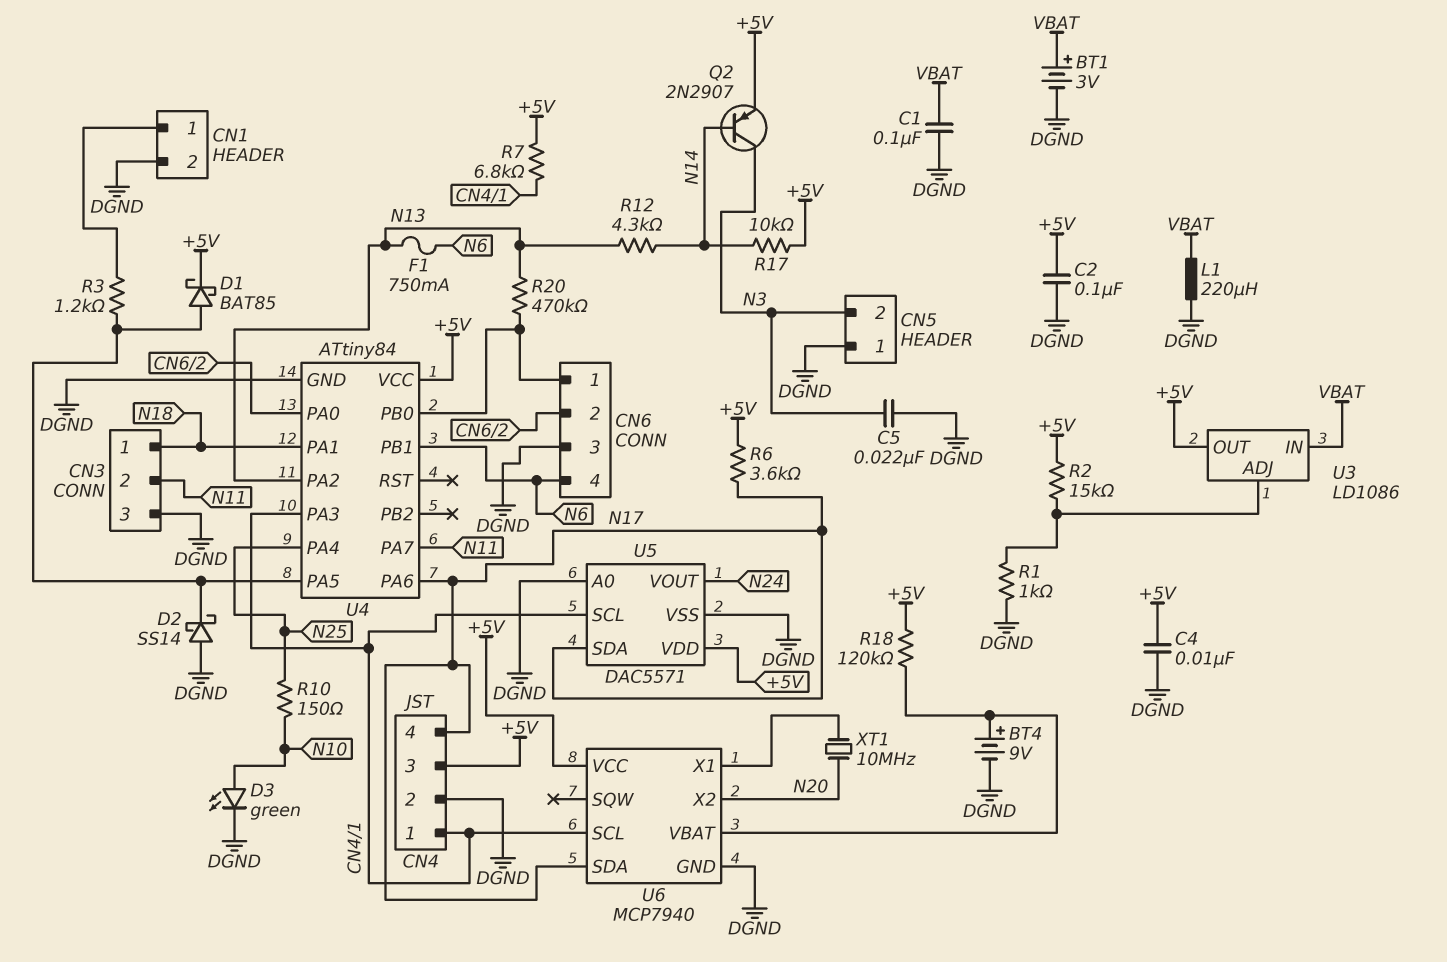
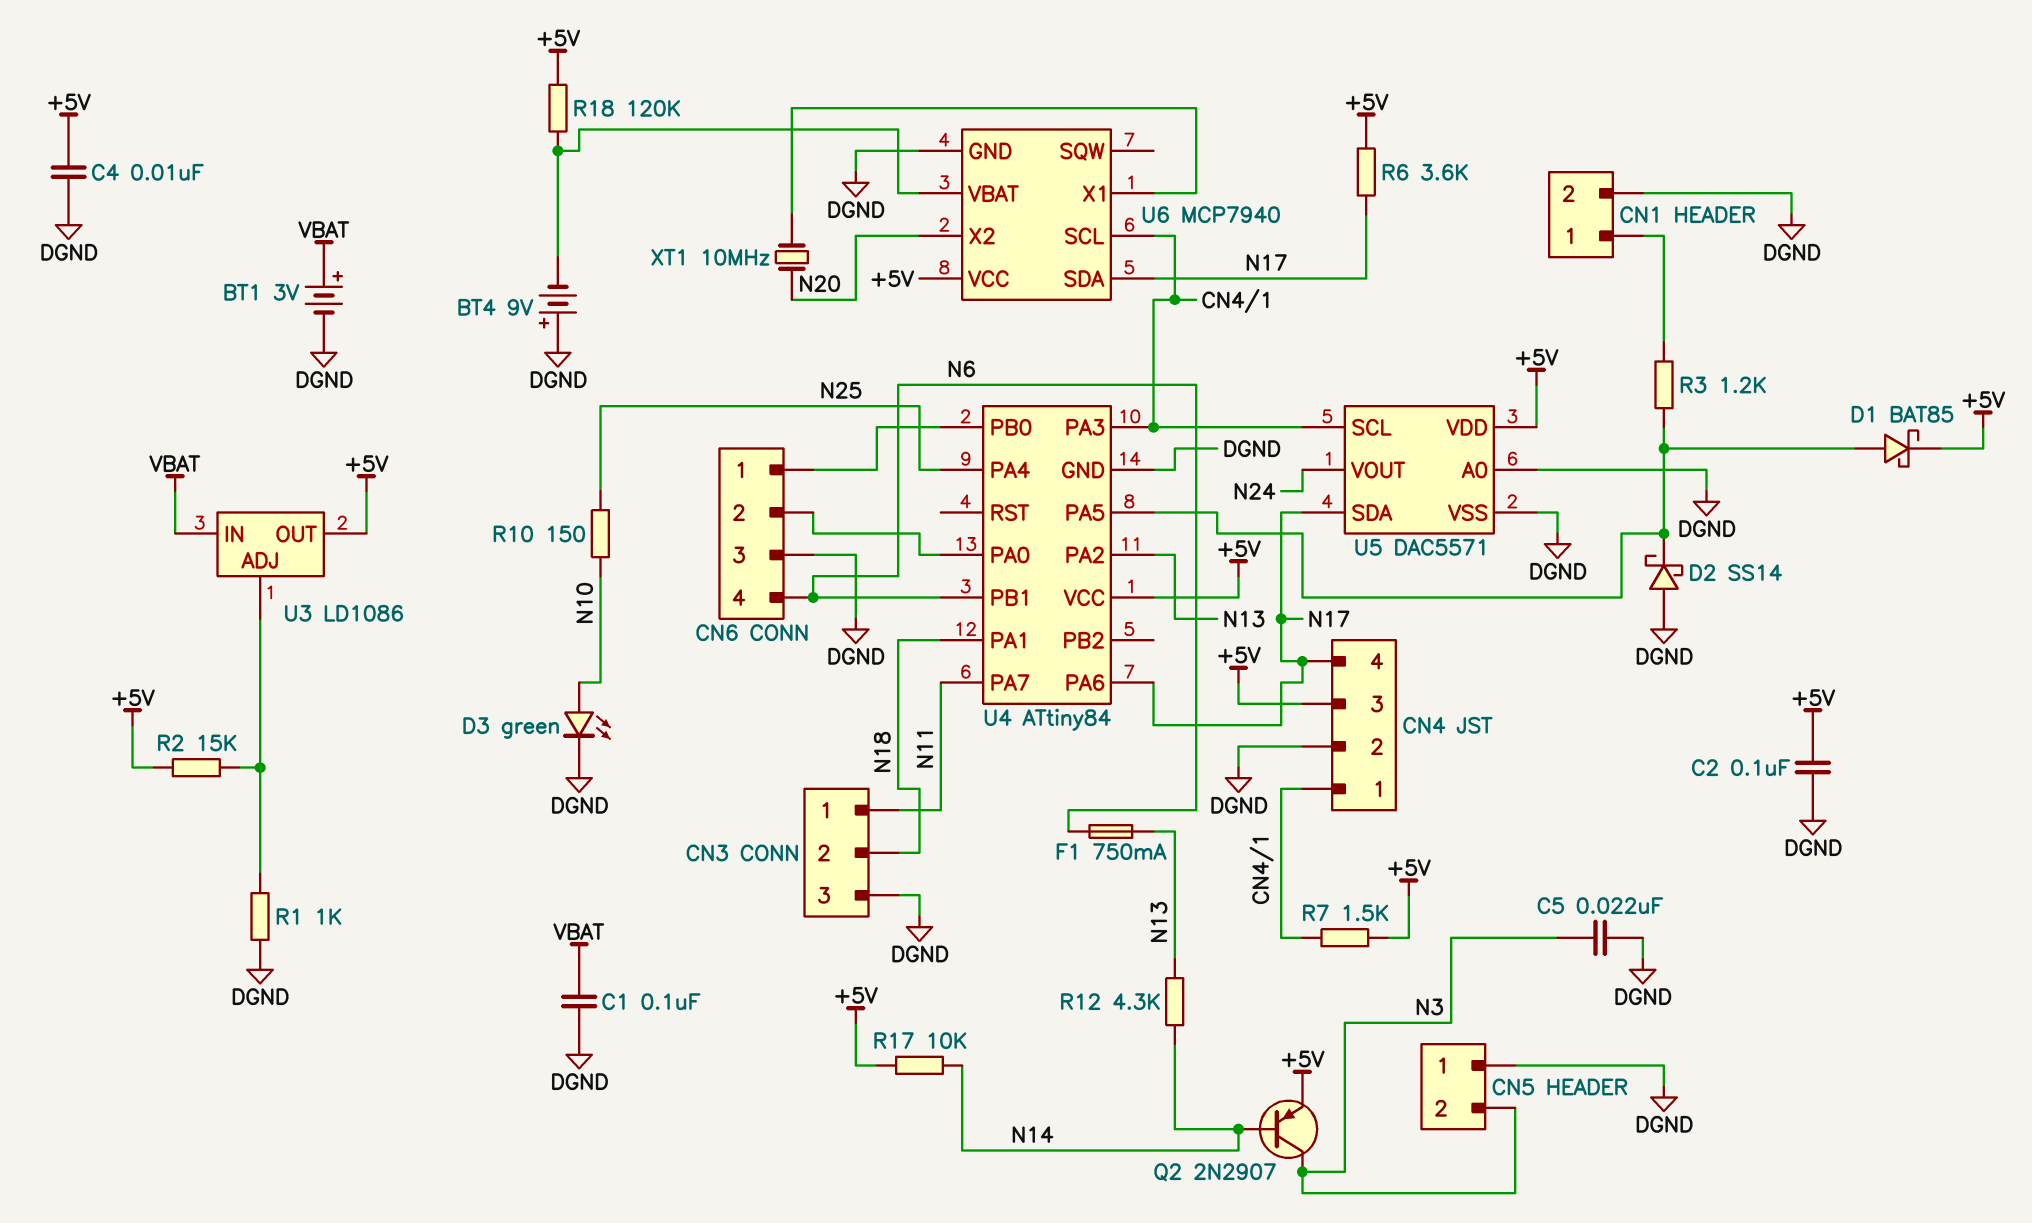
BT4: 9V (plus U6/VBAT, minus DGND) -> 9V (plus DGND, minus U6/VBAT)
CN3 pin 1: N18 -> N11
CN3 pin 2: N11 -> N18
L1: 220uH (DGND, VBAT) -> none
R7: 6.8k (+5V, CN4/1) -> 1.5k (+5V, CN4/1)
R20: 470k (CN6/1, N13) -> none

